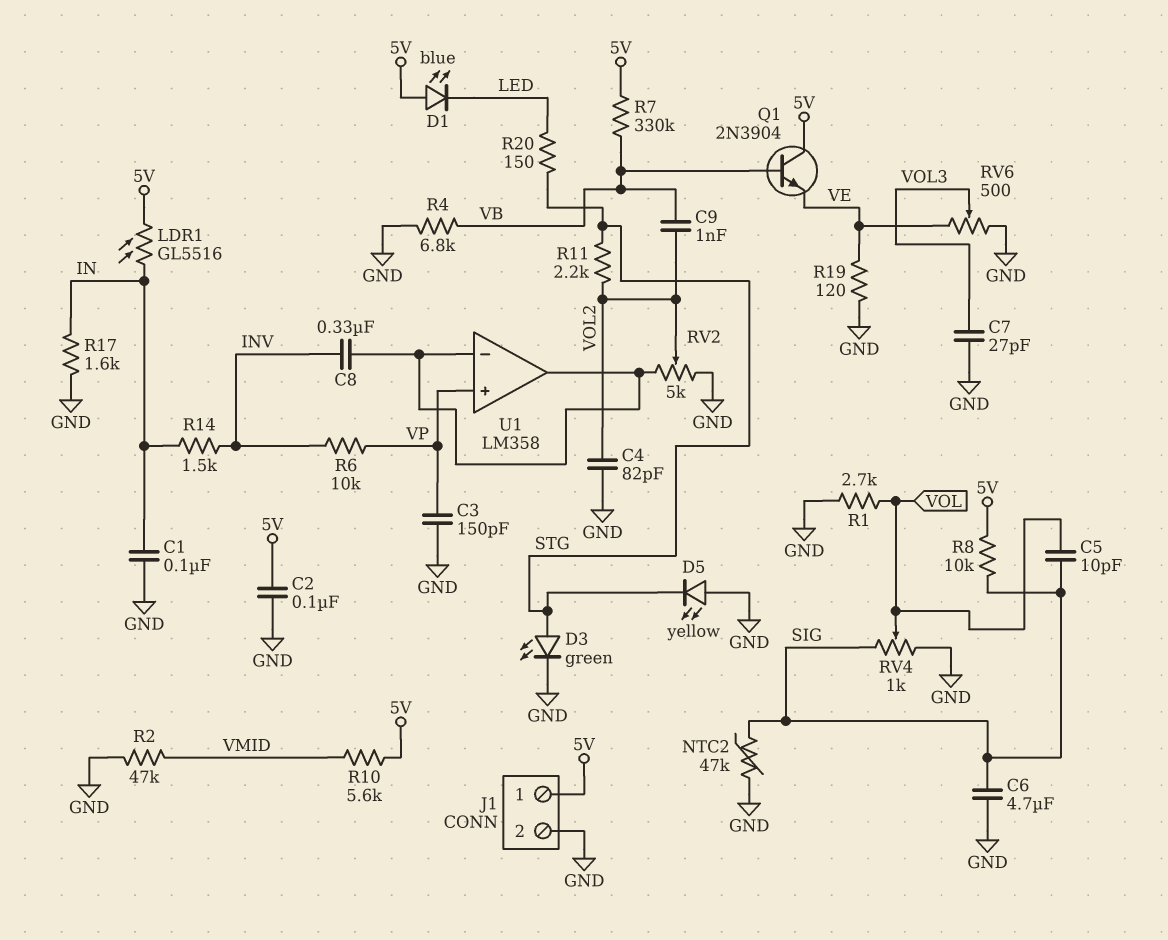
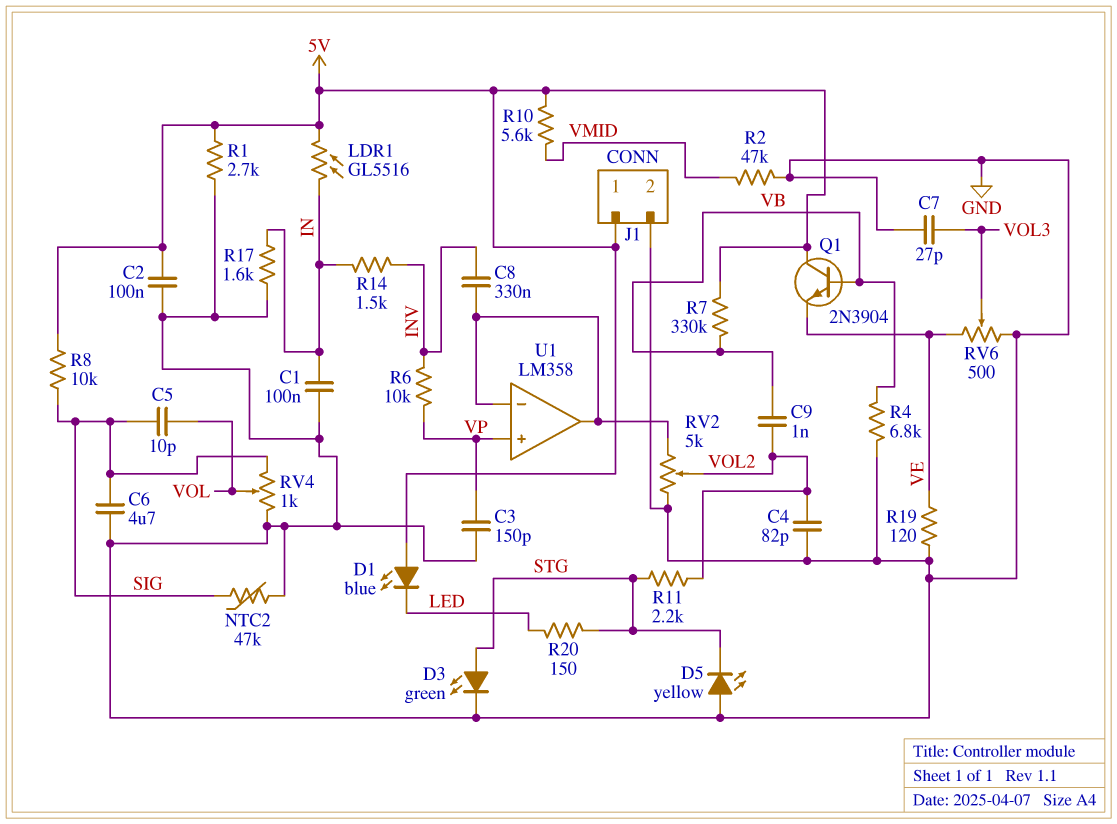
R1: 2.7k (GND, VOL) -> 2.7k (5V, GND)

